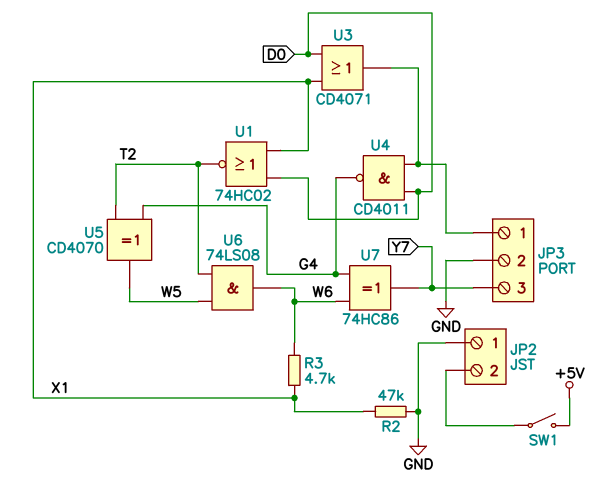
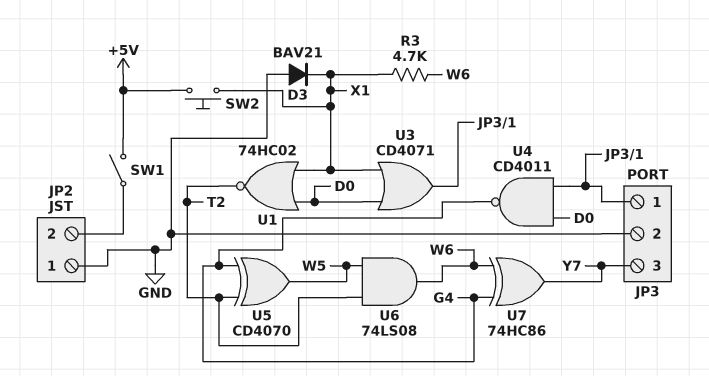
D3: none -> diode BAV21 (A GND, K X1)
R2: 47k (GND, X1) -> none
SW2: none -> button (+5V, X1)

